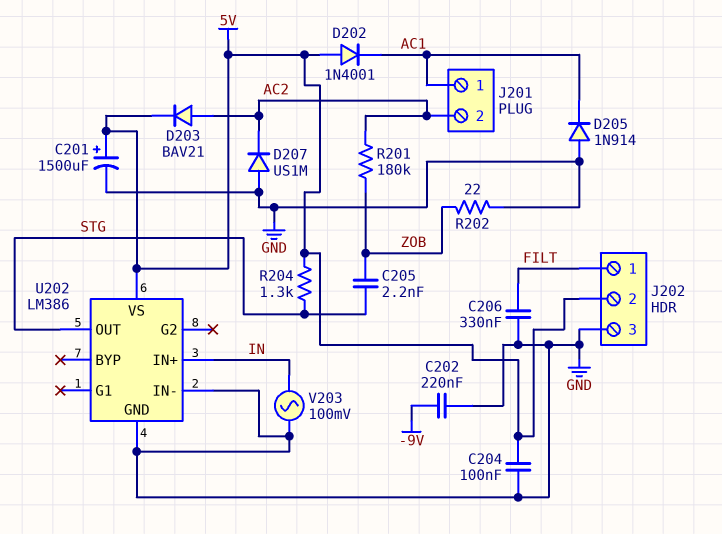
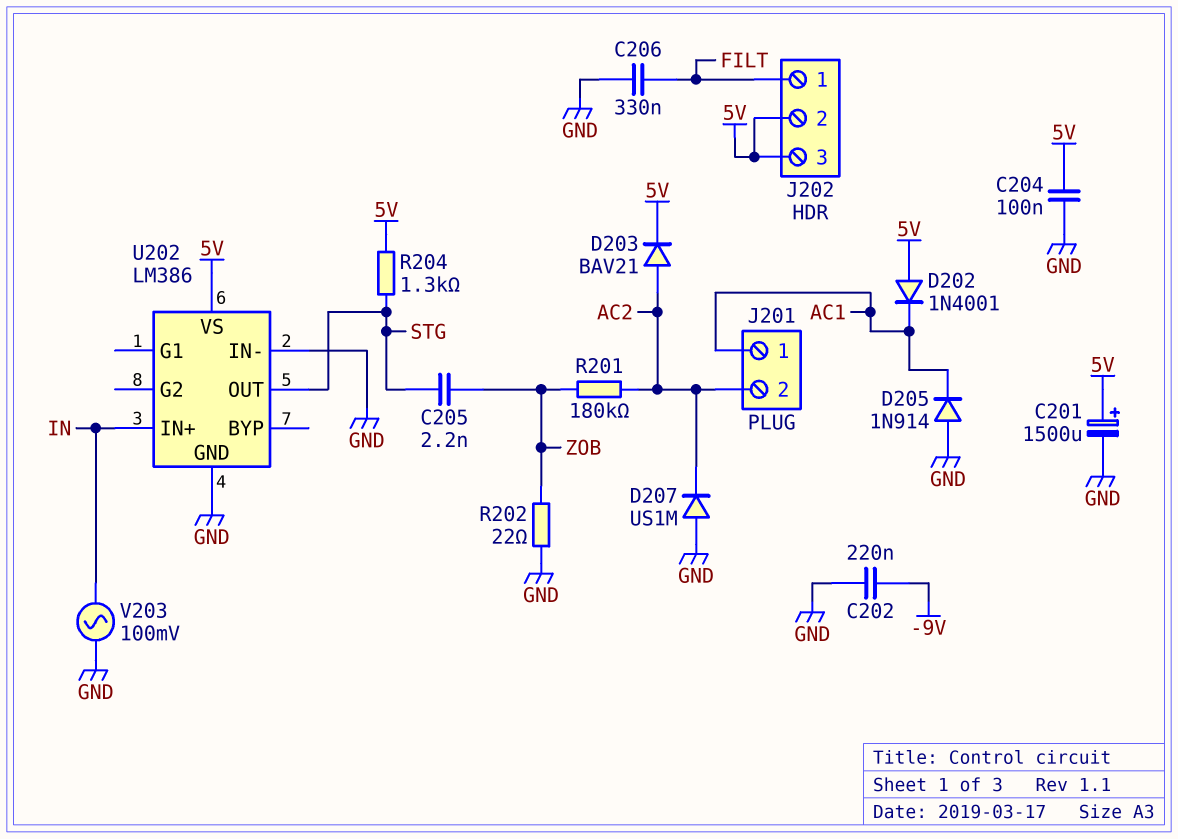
J202 pin 3: GND -> 5V

